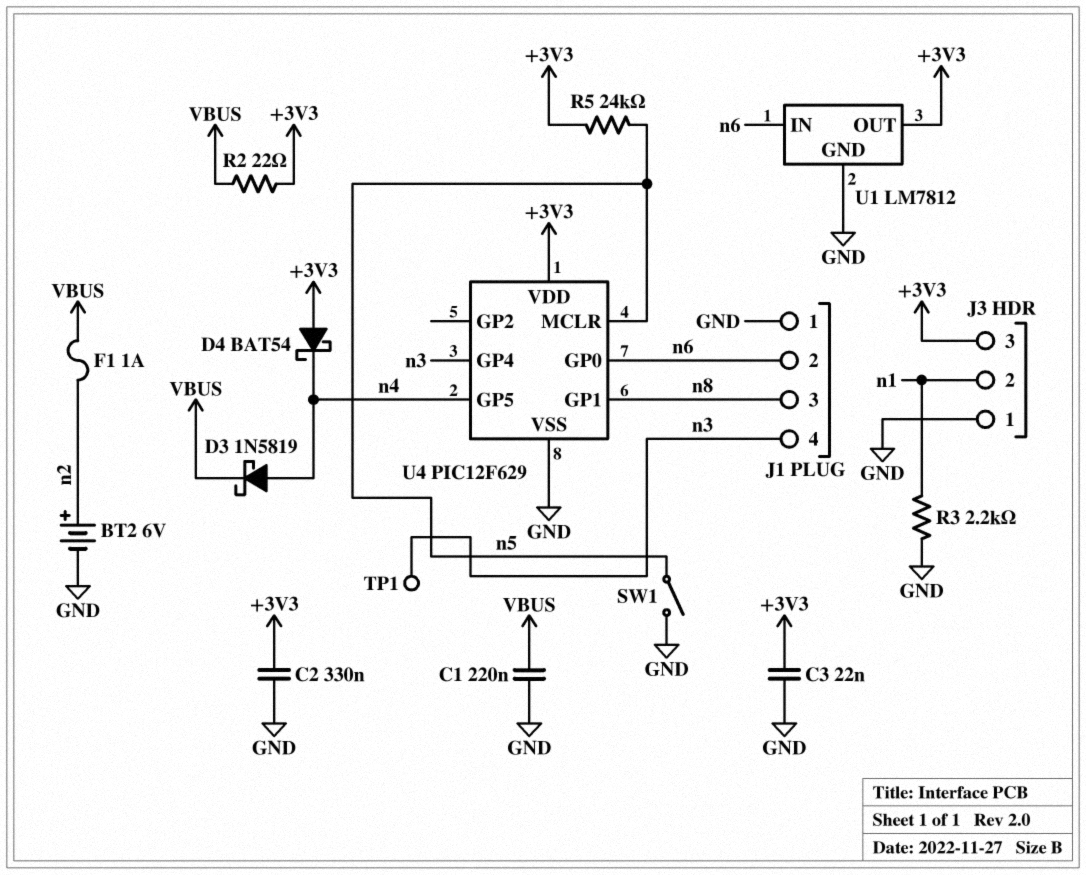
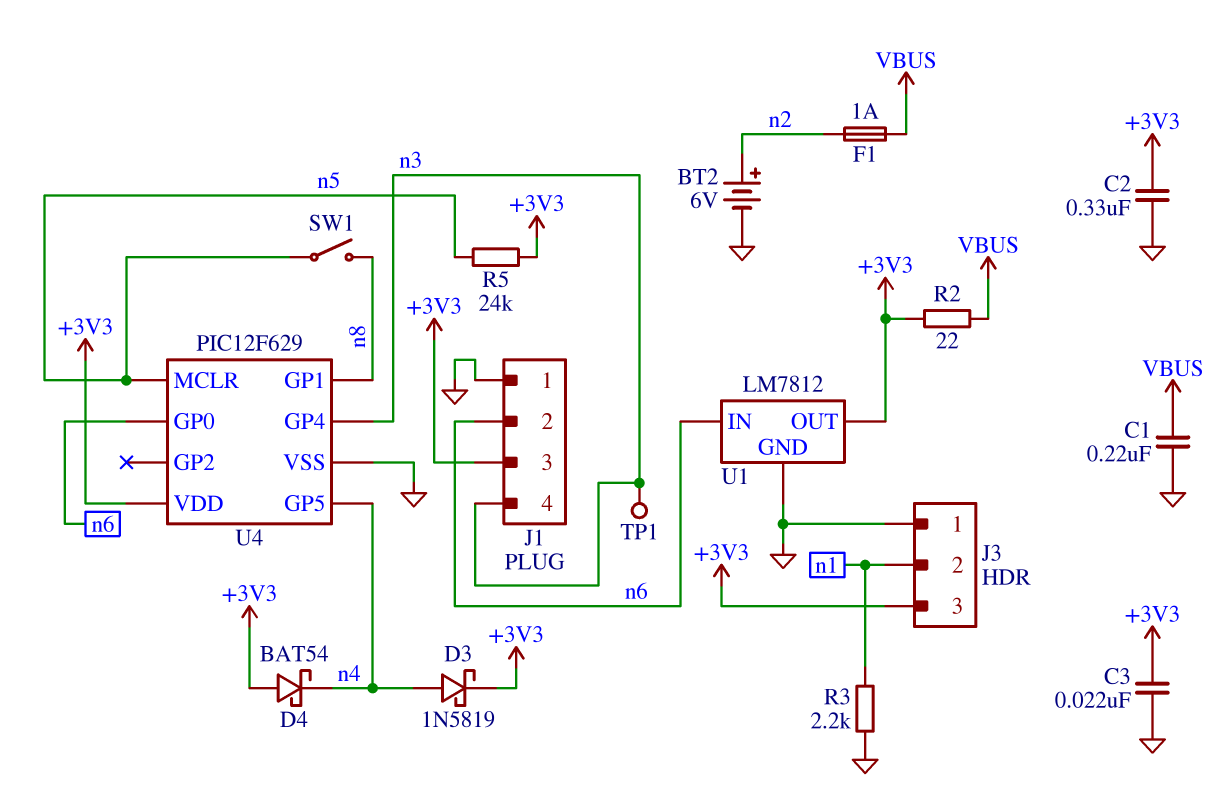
D3: schottky 1N5819 (A n4, K VBUS) -> schottky 1N5819 (A n4, K +3V3)
J1 pin 3: n8 -> +3V3
SW1: switch (GND, n5) -> switch (n5, n8)

